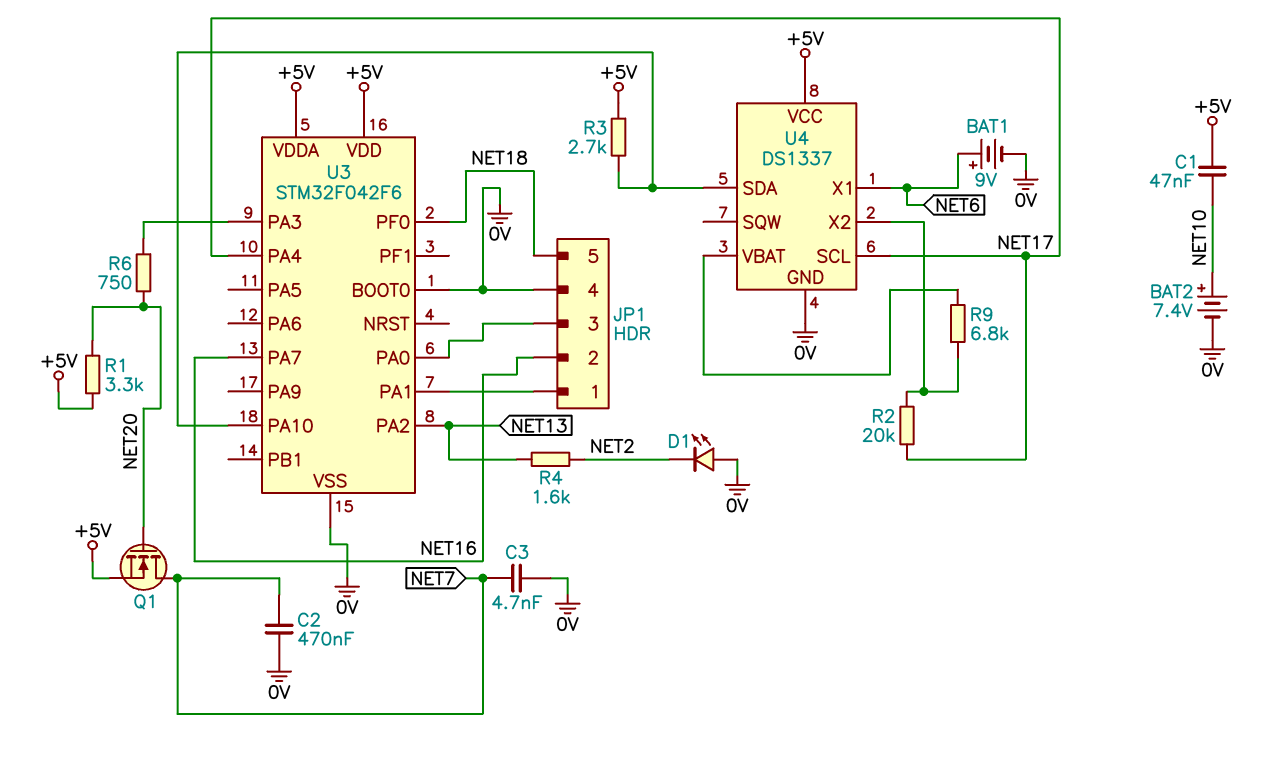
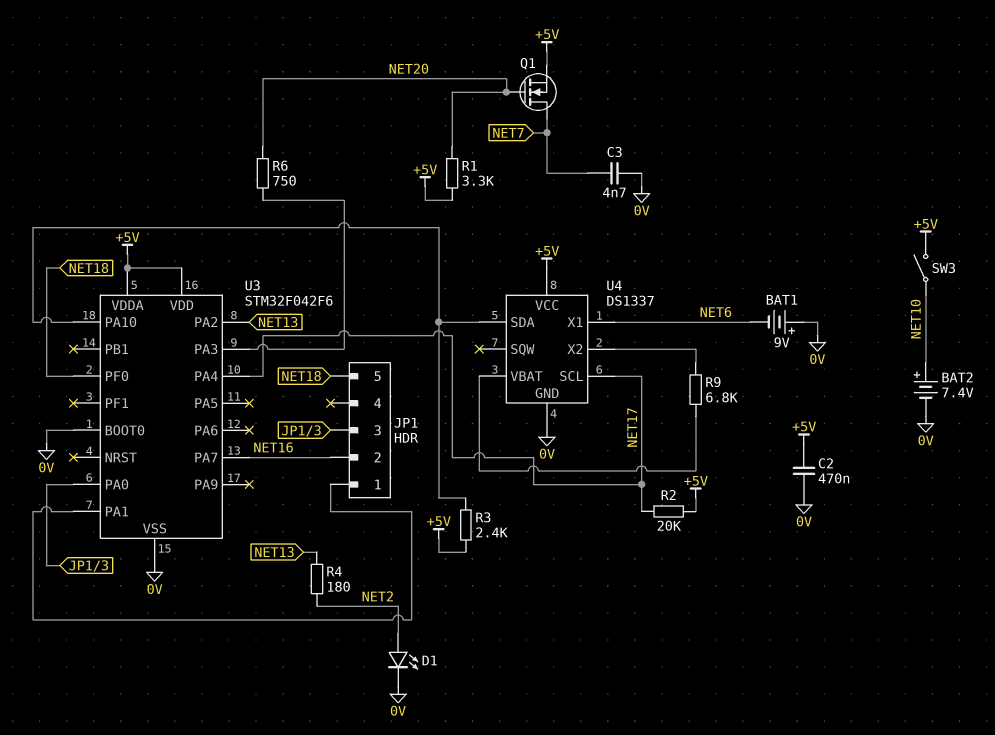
BAT1: 9V (plus NET6, minus 0V) -> 9V (plus 0V, minus NET6)
C1: 47nF (+5V, NET10) -> none
C2: 470nF (0V, NET7) -> 470nF (+5V, 0V)
D1: LED (A 0V, K NET2) -> LED (A NET2, K 0V)
JP1 pin 4: 0V -> none
R2: 20k (NET17, U4/X2) -> 20k (+5V, NET17)
R3: 2.7k (+5V, U3/PA10) -> 2.4k (+5V, U3/PA10)
R4: 1.6k (NET2, NET13) -> 180 (NET2, NET13)
SW3: none -> switch (+5V, NET10)

